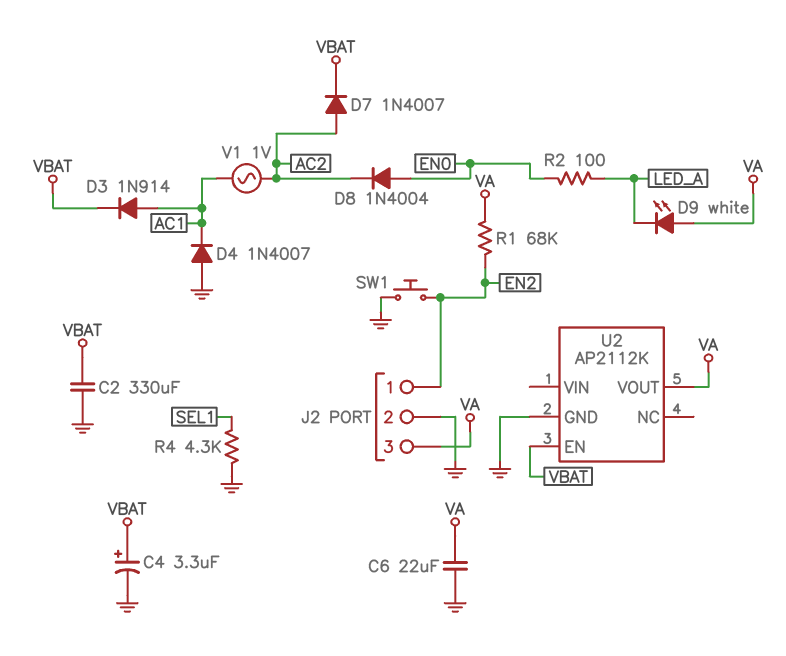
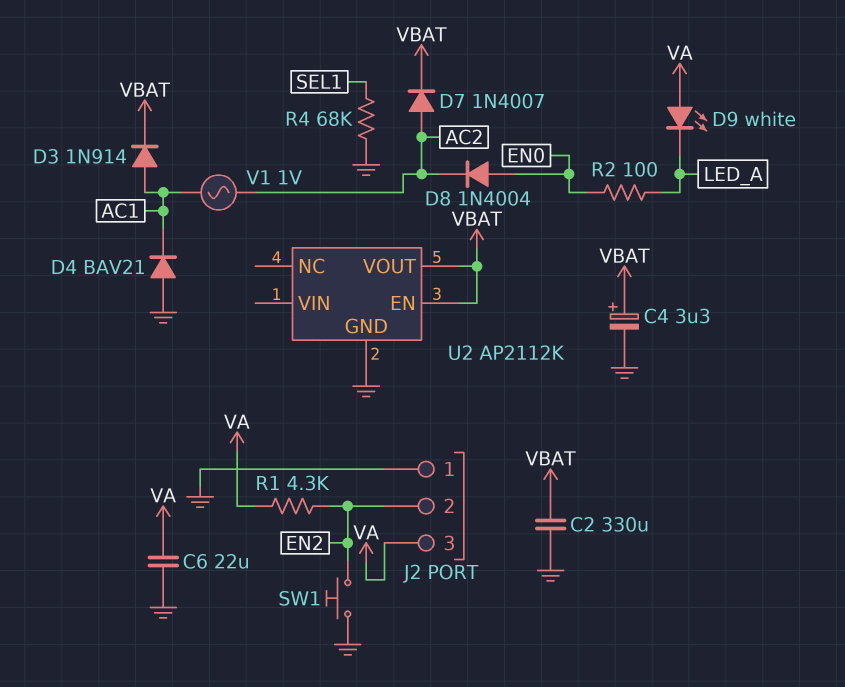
D4: diode 1N4007 (A GND, K AC1) -> diode BAV21 (A GND, K AC1)
J2 pin 1: EN2 -> GND
J2 pin 2: GND -> EN2
R1: 68k (EN2, VA) -> 4.3k (EN2, VA)
R4: 4.3k (GND, SEL1) -> 68k (GND, SEL1)
U2 pin VOUT: VA -> VBAT

